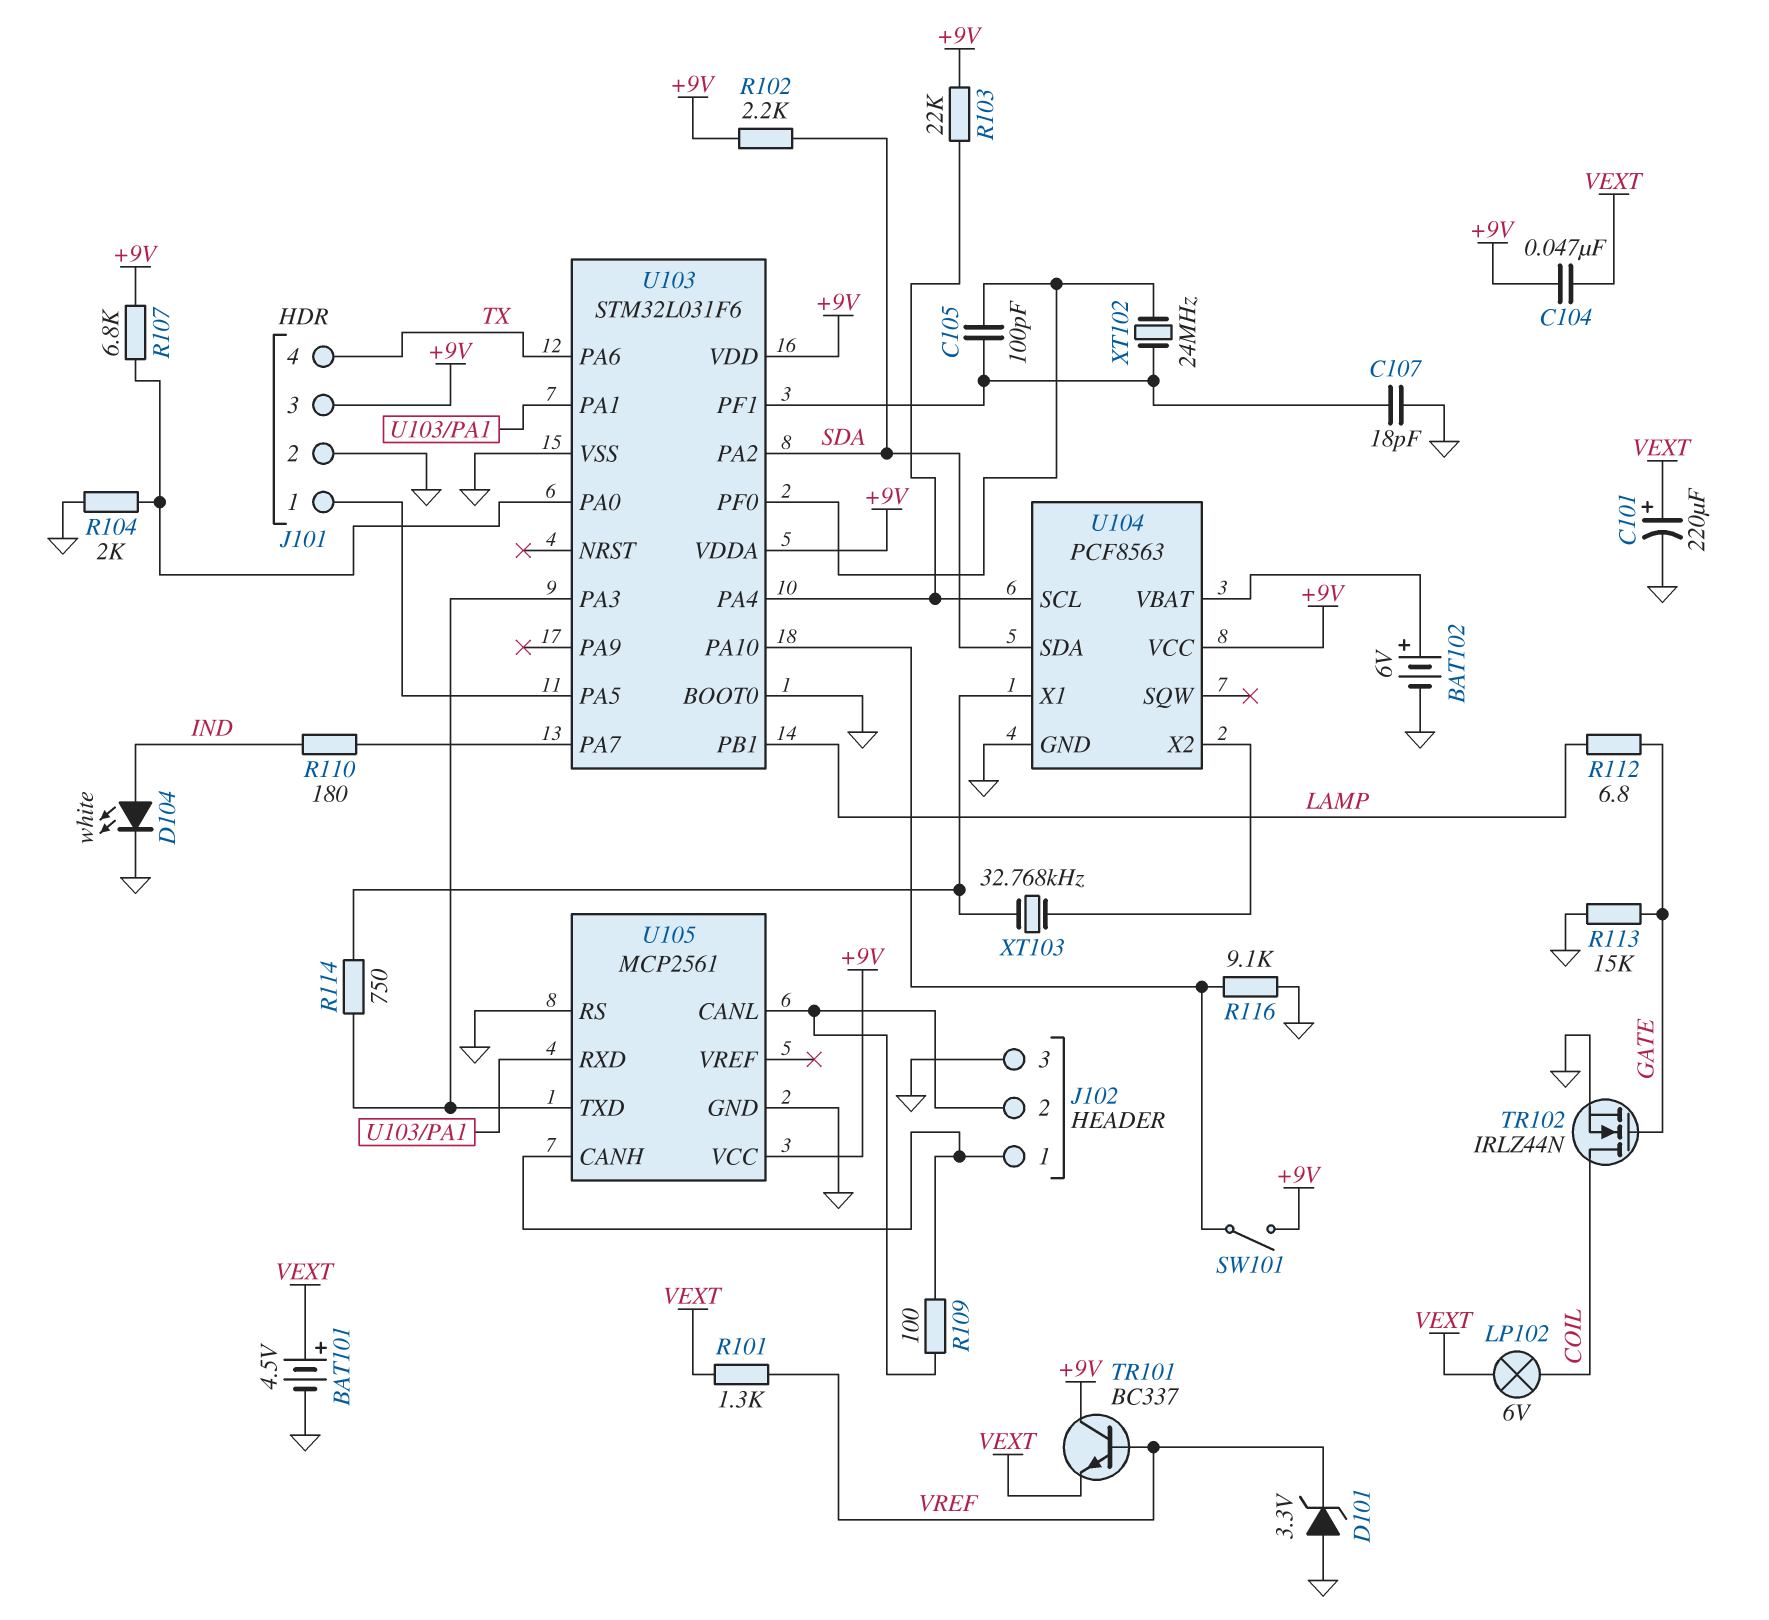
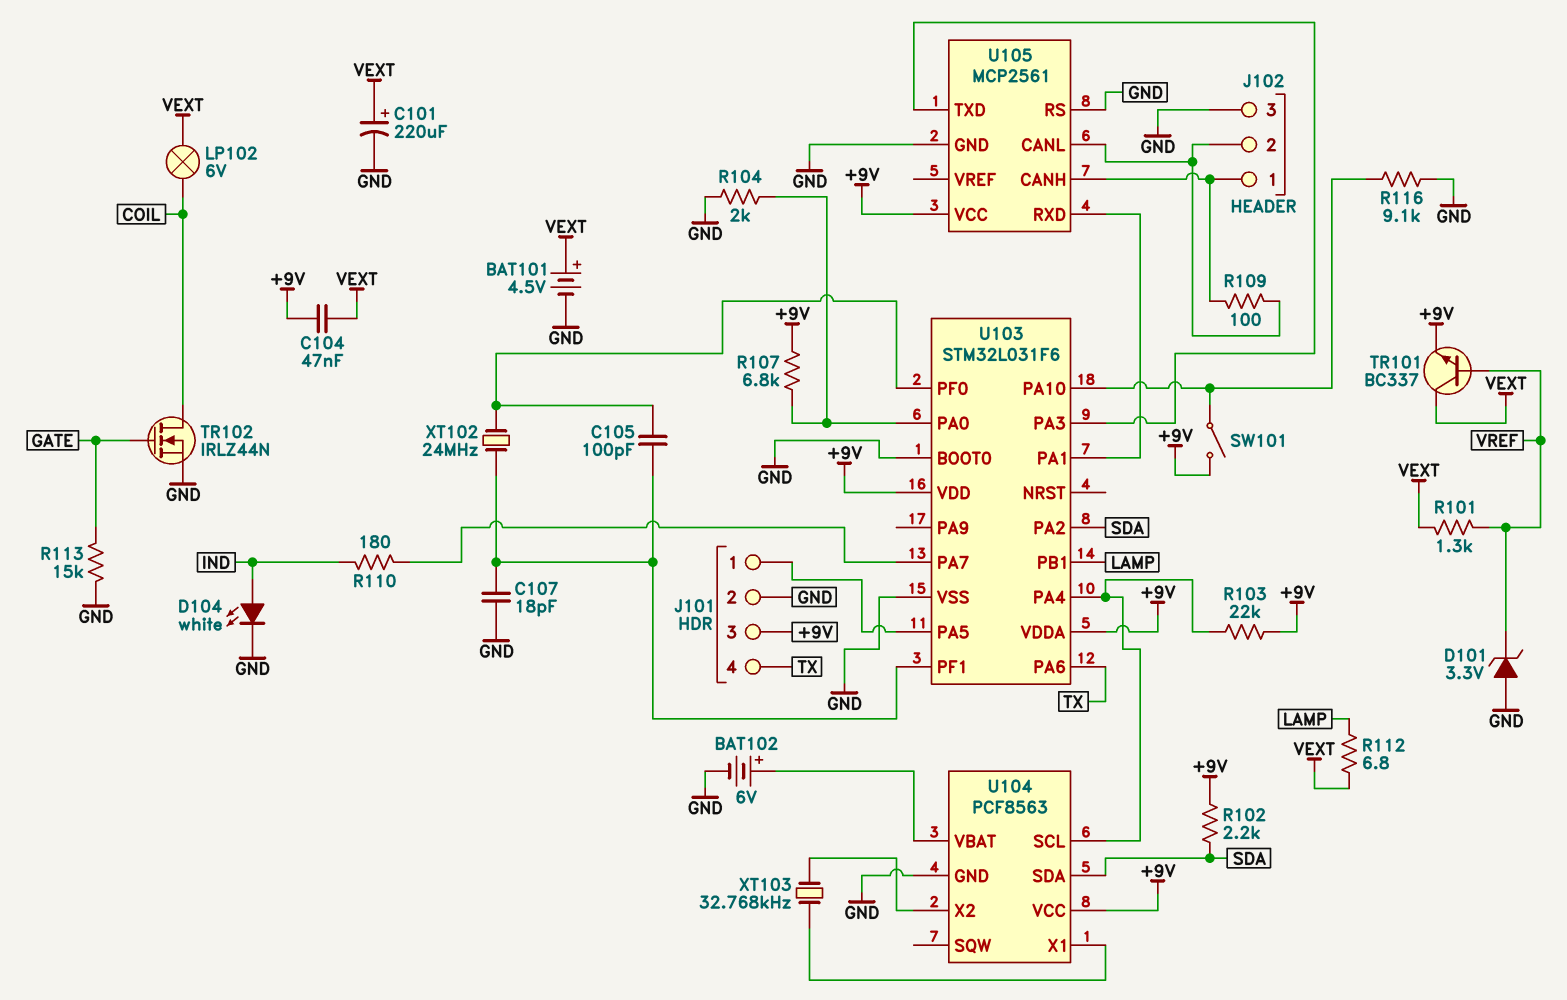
R112: 6.8 (GATE, LAMP) -> 6.8 (LAMP, VEXT)
R114: 750 (U103/PA3, U104/X1) -> none
TR101: NPN BC337 (B VREF, C +9V, E VEXT) -> NPN BC337 (B VREF, C VEXT, E +9V)

